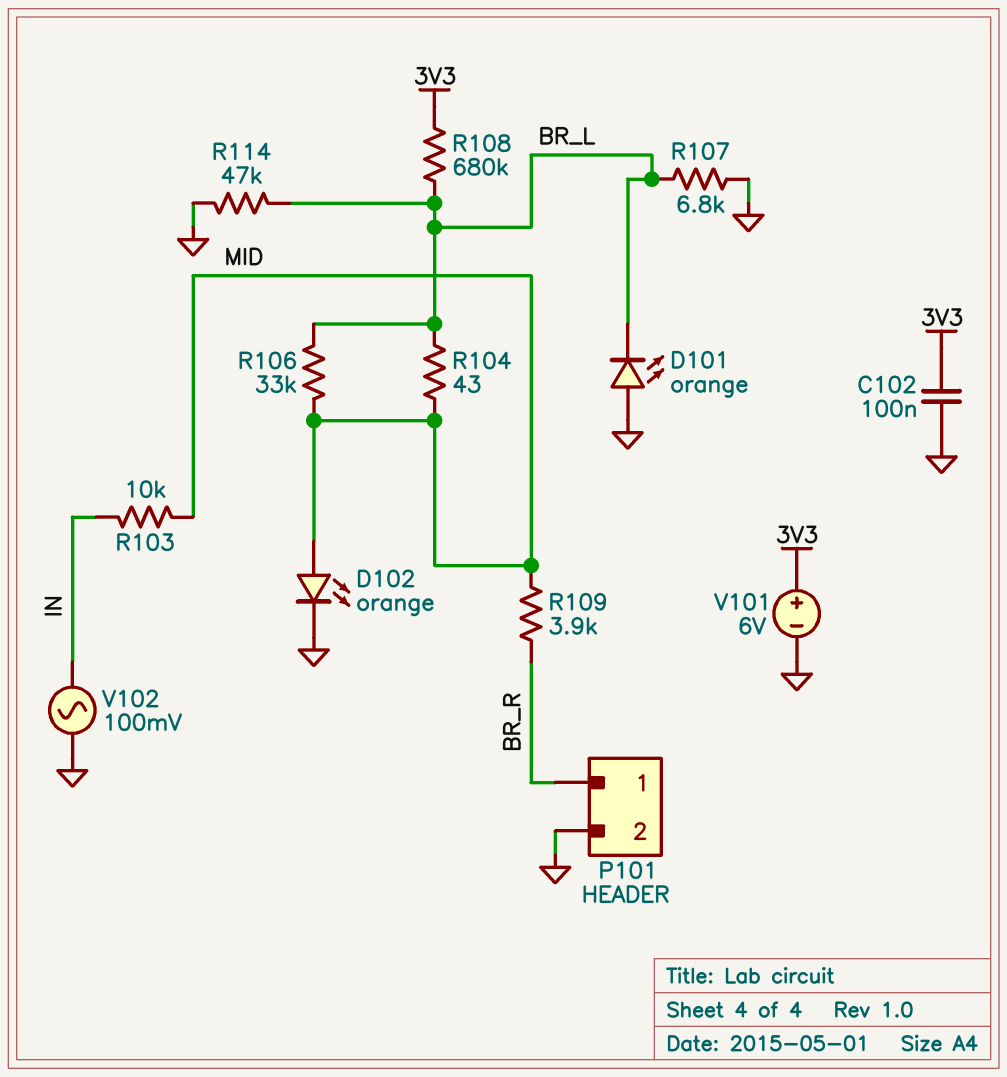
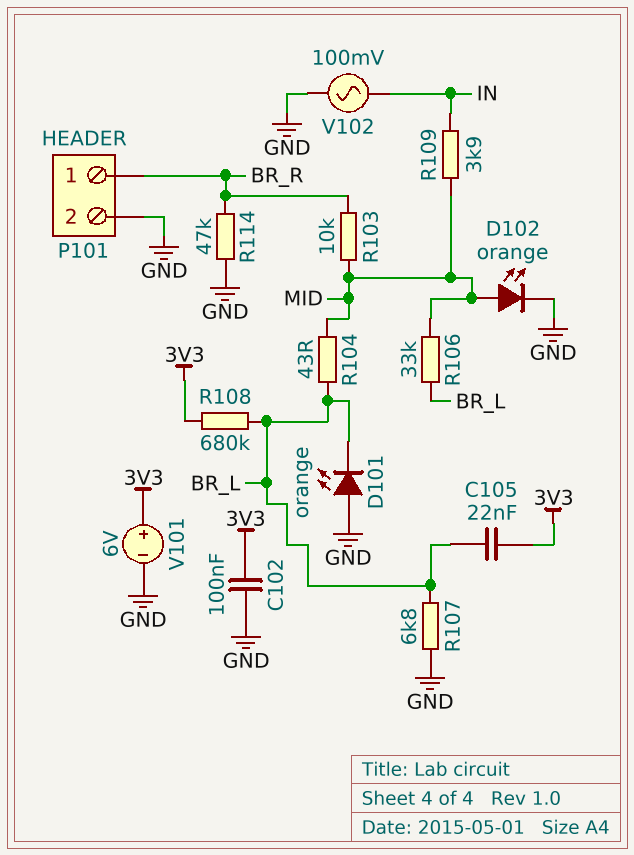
C105: none -> 22nF (3V3, BR_L)
R103: 10k (IN, MID) -> 10k (BR_R, MID)
R109: 3.9k (BR_R, MID) -> 3.9k (IN, MID)
R114: 47k (BR_L, GND) -> 47k (BR_R, GND)

